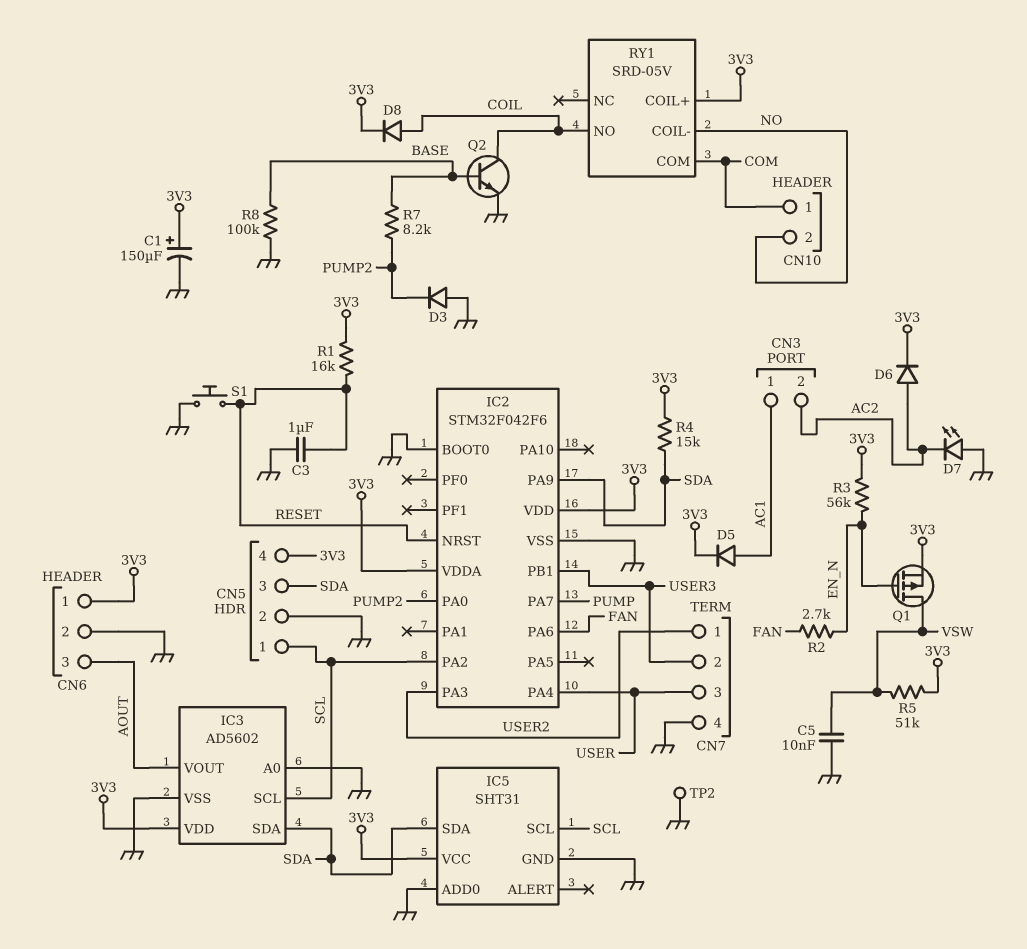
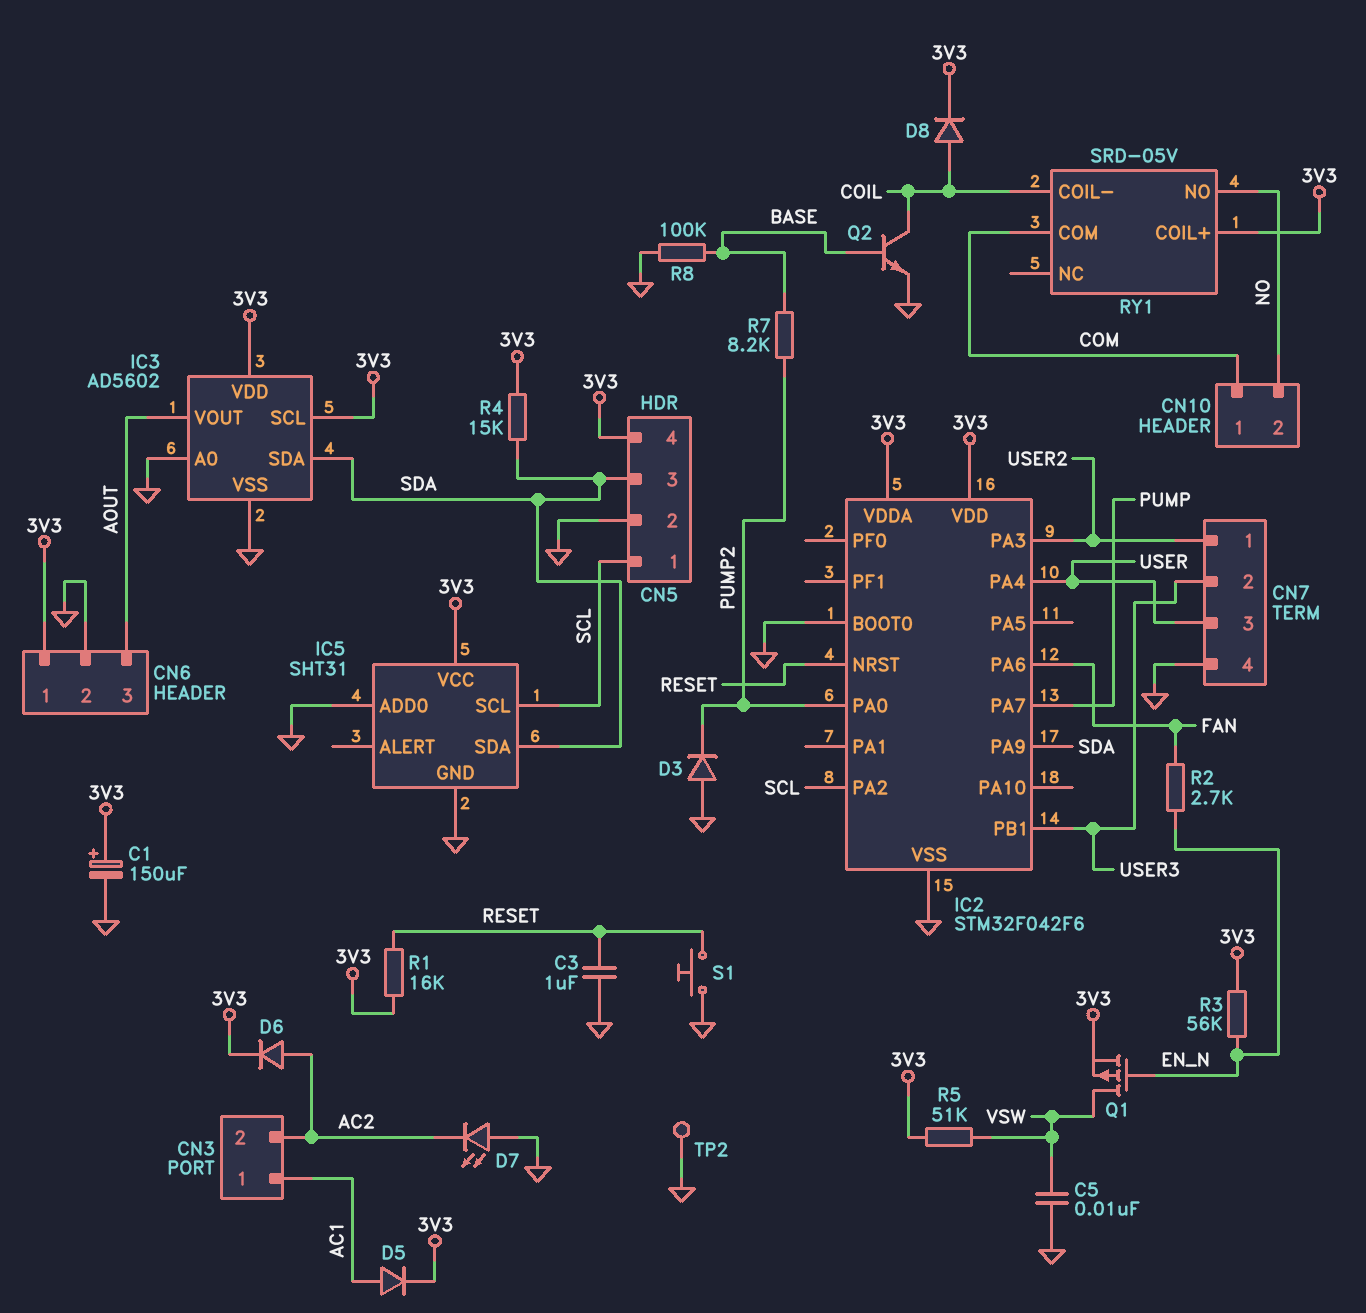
IC3 pin SCL: SCL -> 3V3
RY1 pin COIL-: NO -> COIL
RY1 pin NO: COIL -> NO

